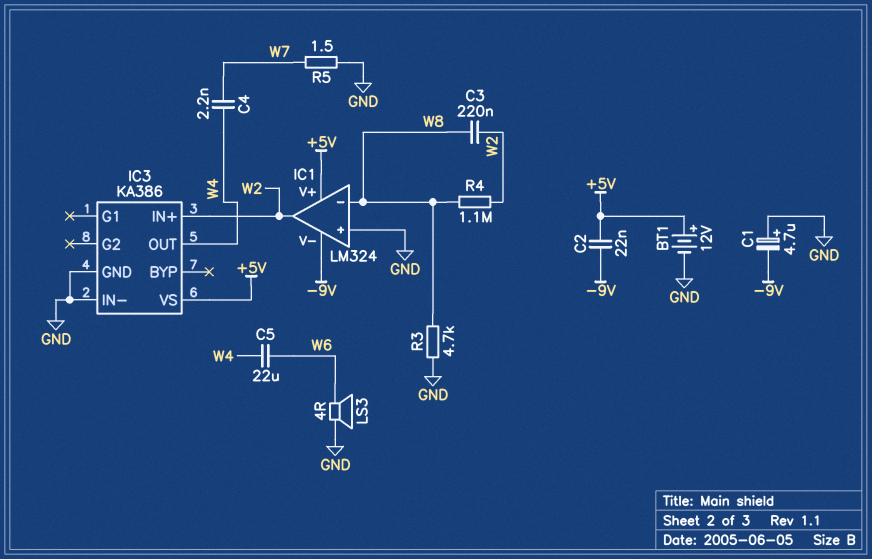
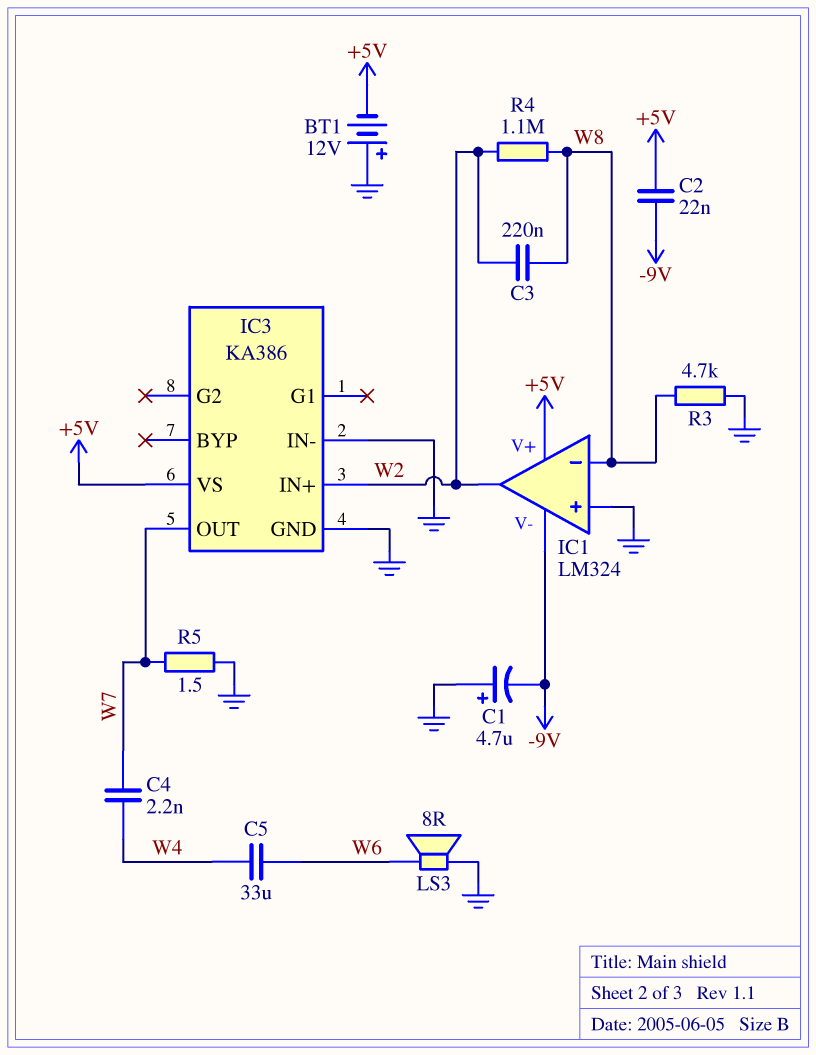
BT1: 12V (plus +5V, minus GND) -> 12V (plus GND, minus +5V)
C5: 22uF (W4, W6) -> 33uF (W4, W6)
IC3 pin OUT: W4 -> W7
LS3: speaker 4R (GND, W6) -> speaker 8R (GND, W6)

